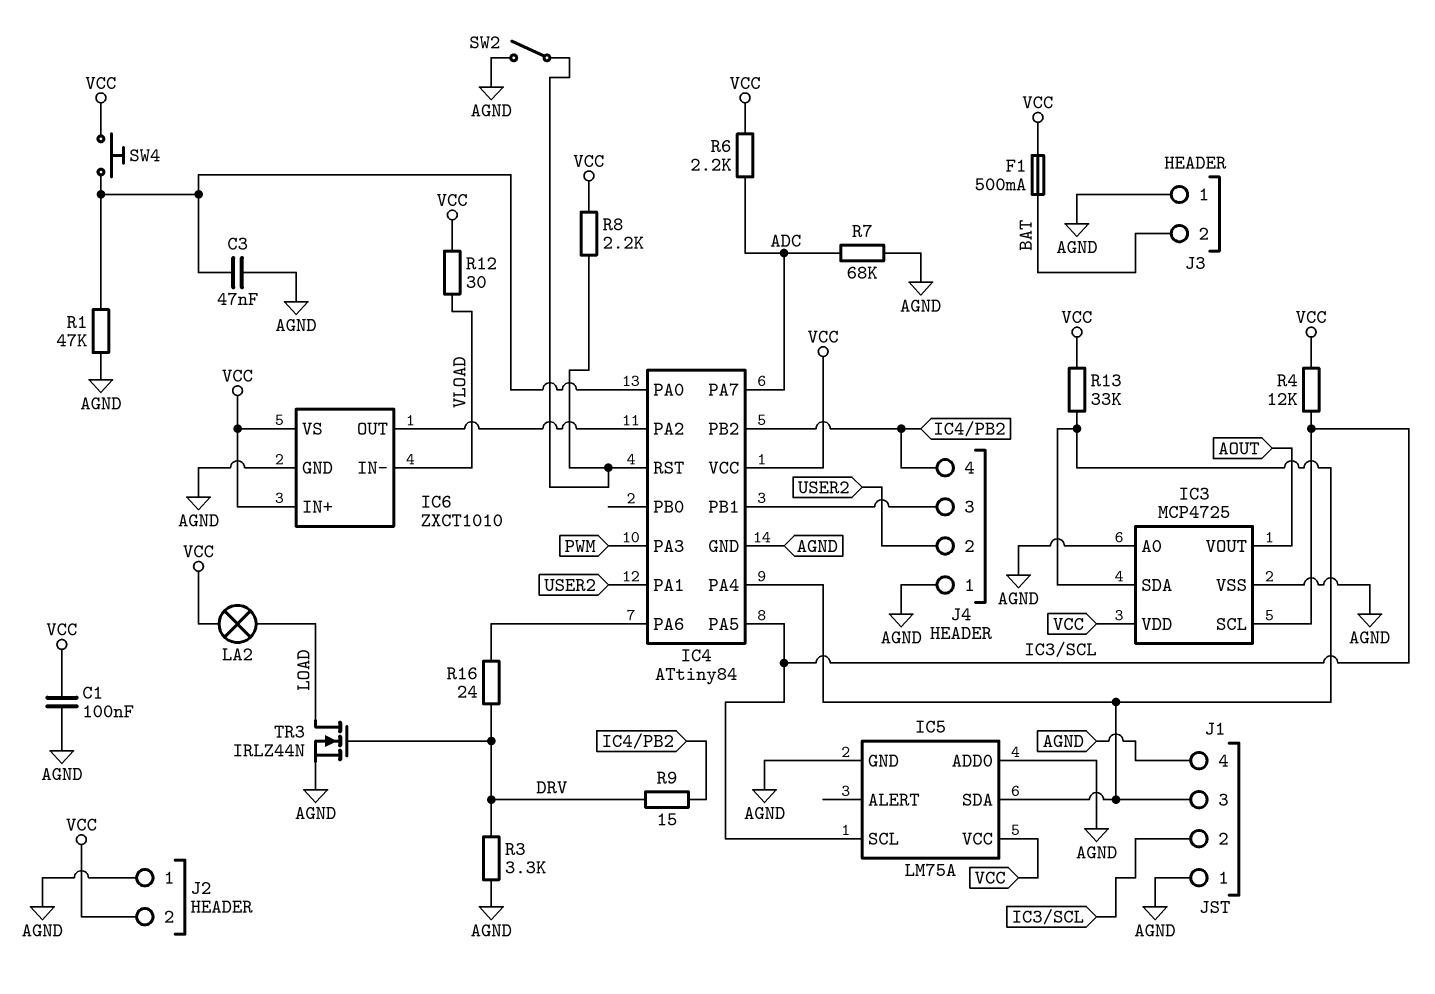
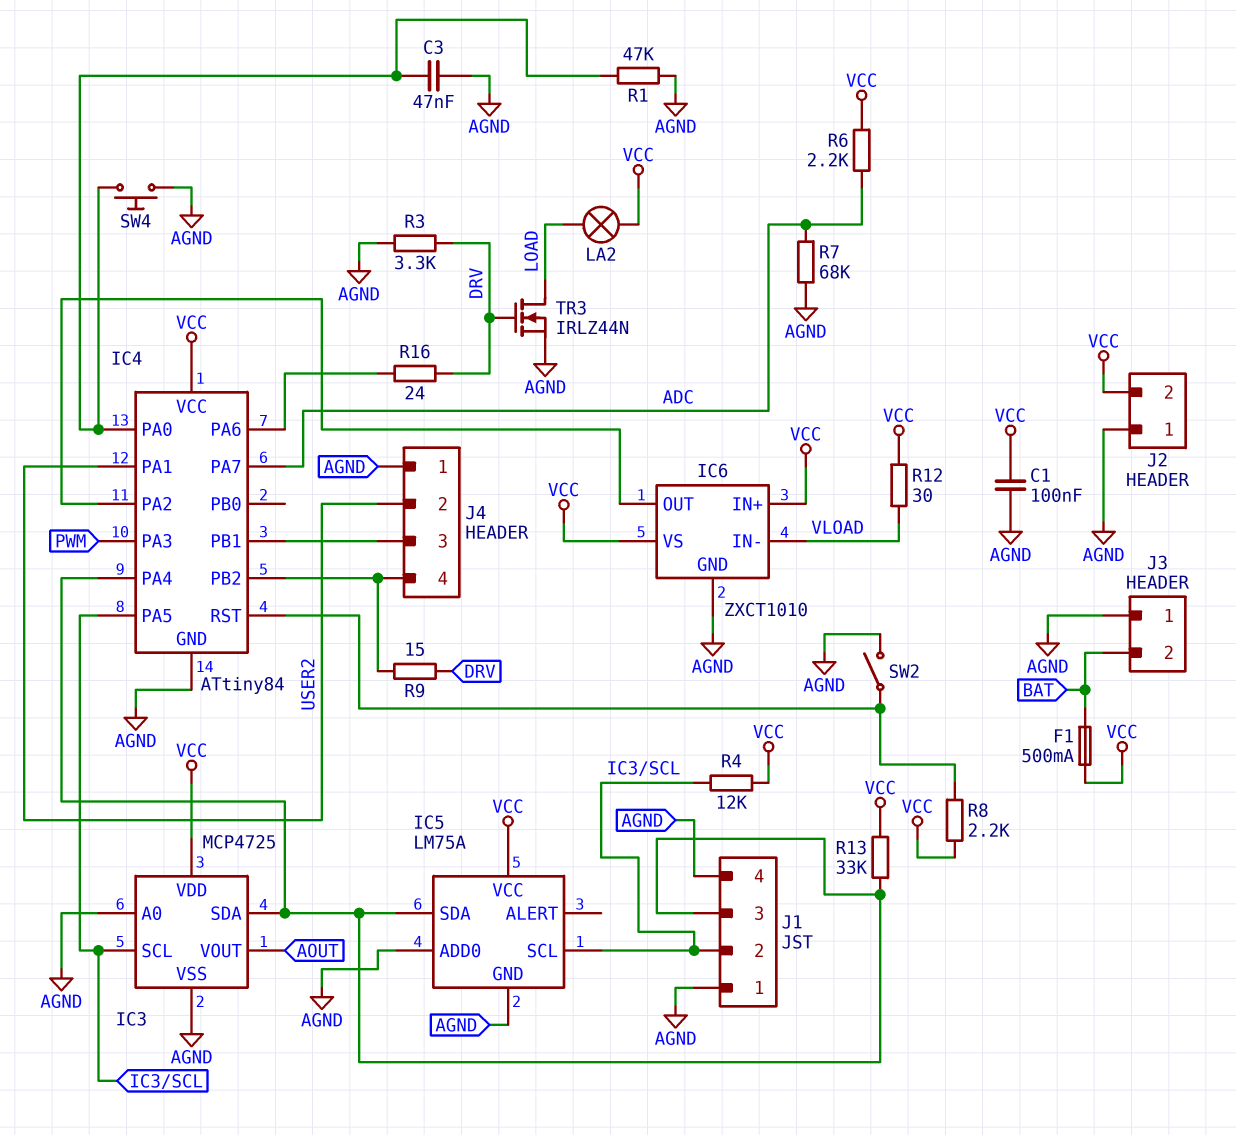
SW4: button (IC4/PA0, VCC) -> button (AGND, IC4/PA0)

